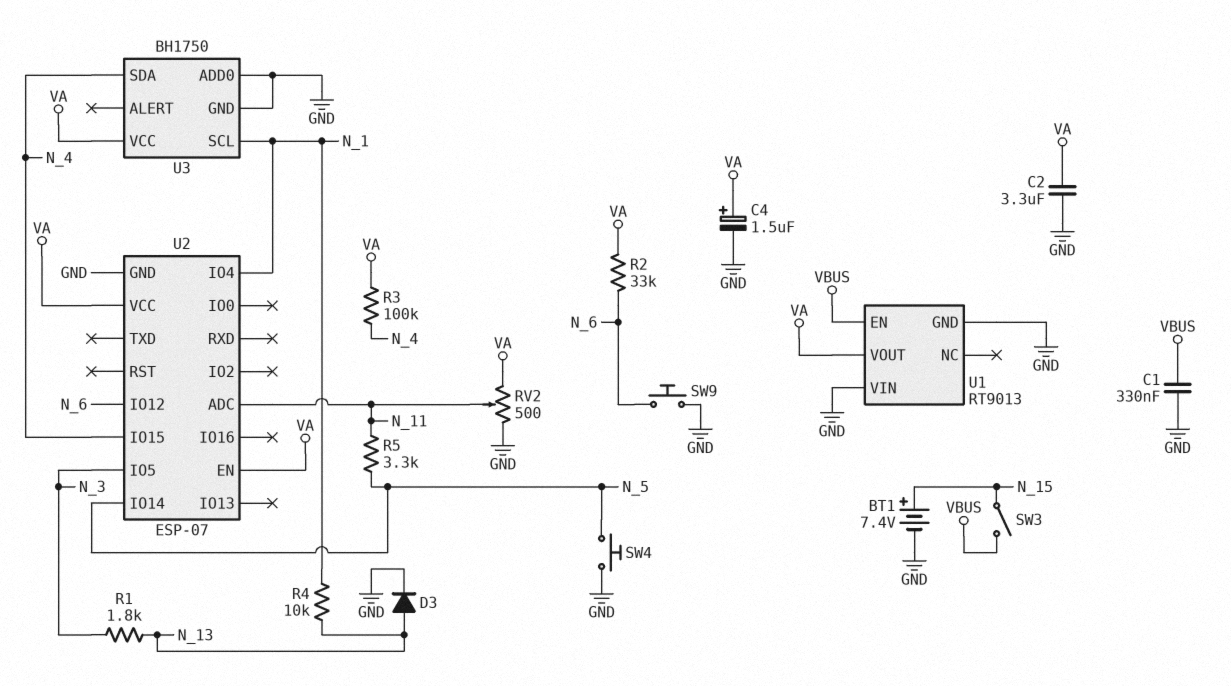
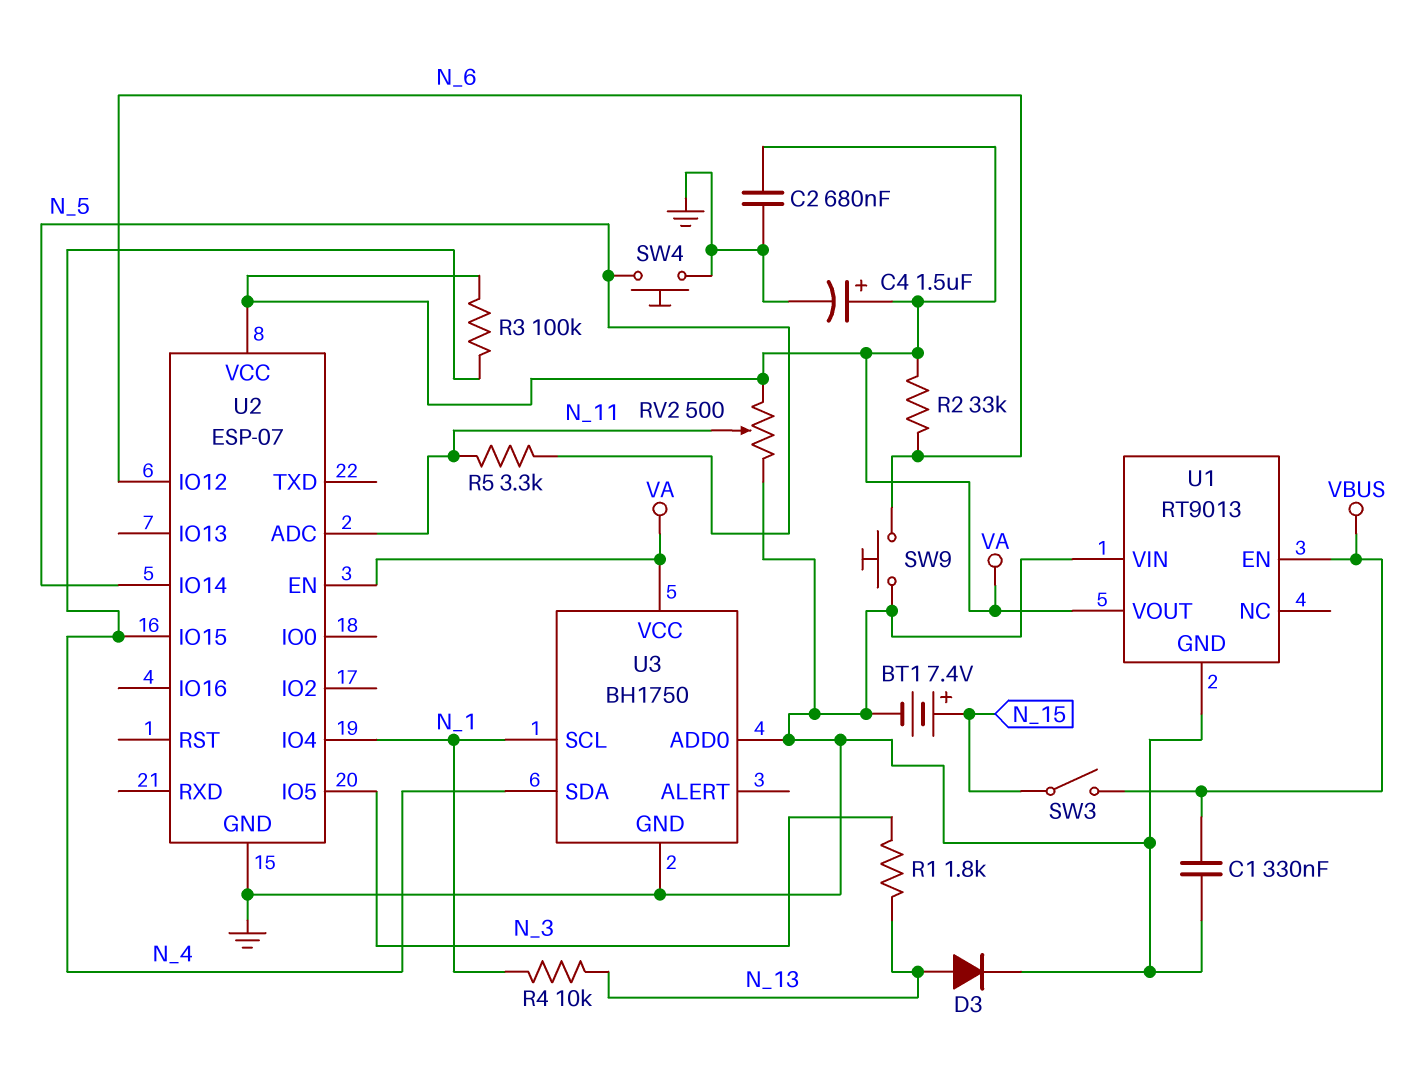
C2: 3.3uF (GND, VA) -> 680nF (GND, VA)

